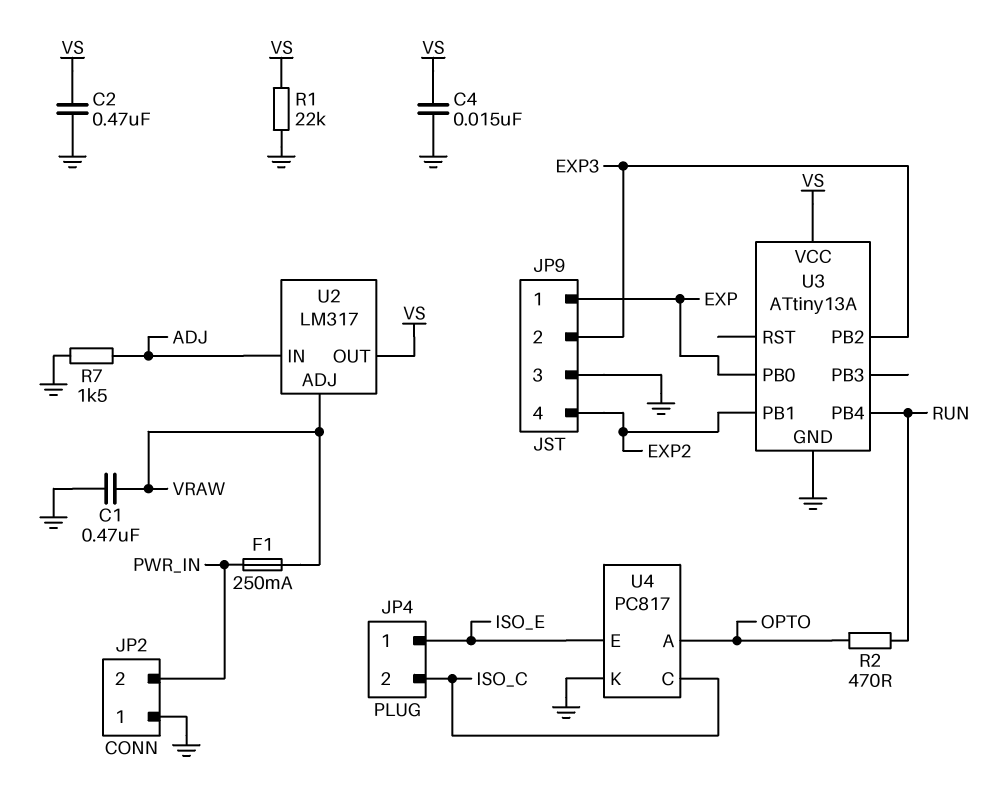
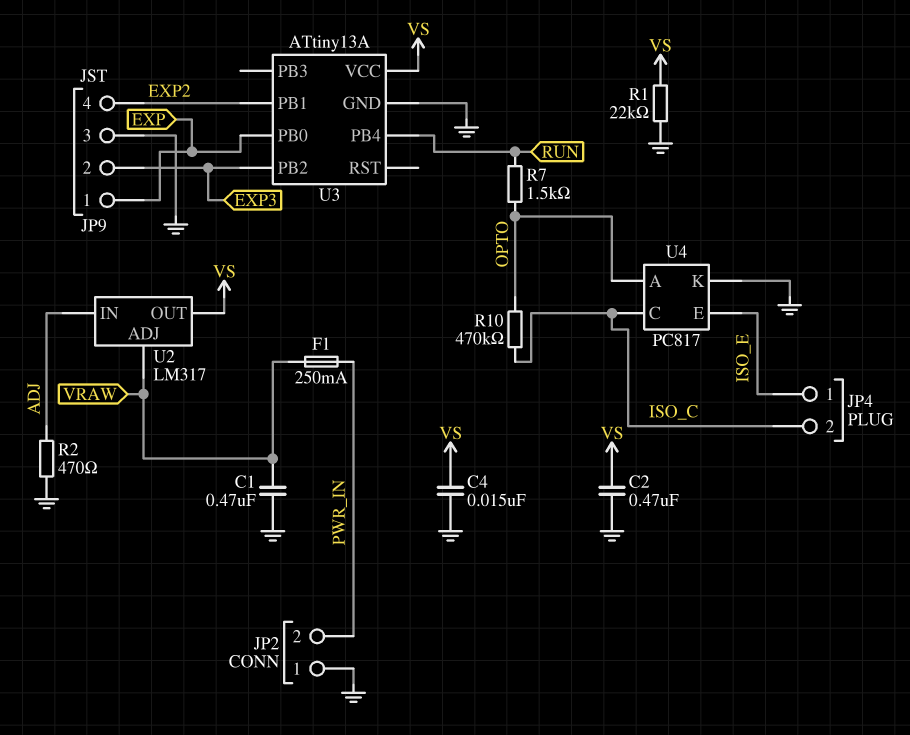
R2: 470 (OPTO, RUN) -> 470 (ADJ, GND)
R7: 1.5k (ADJ, GND) -> 1.5k (OPTO, RUN)
R10: none -> 470k (ISO_C, OPTO)

